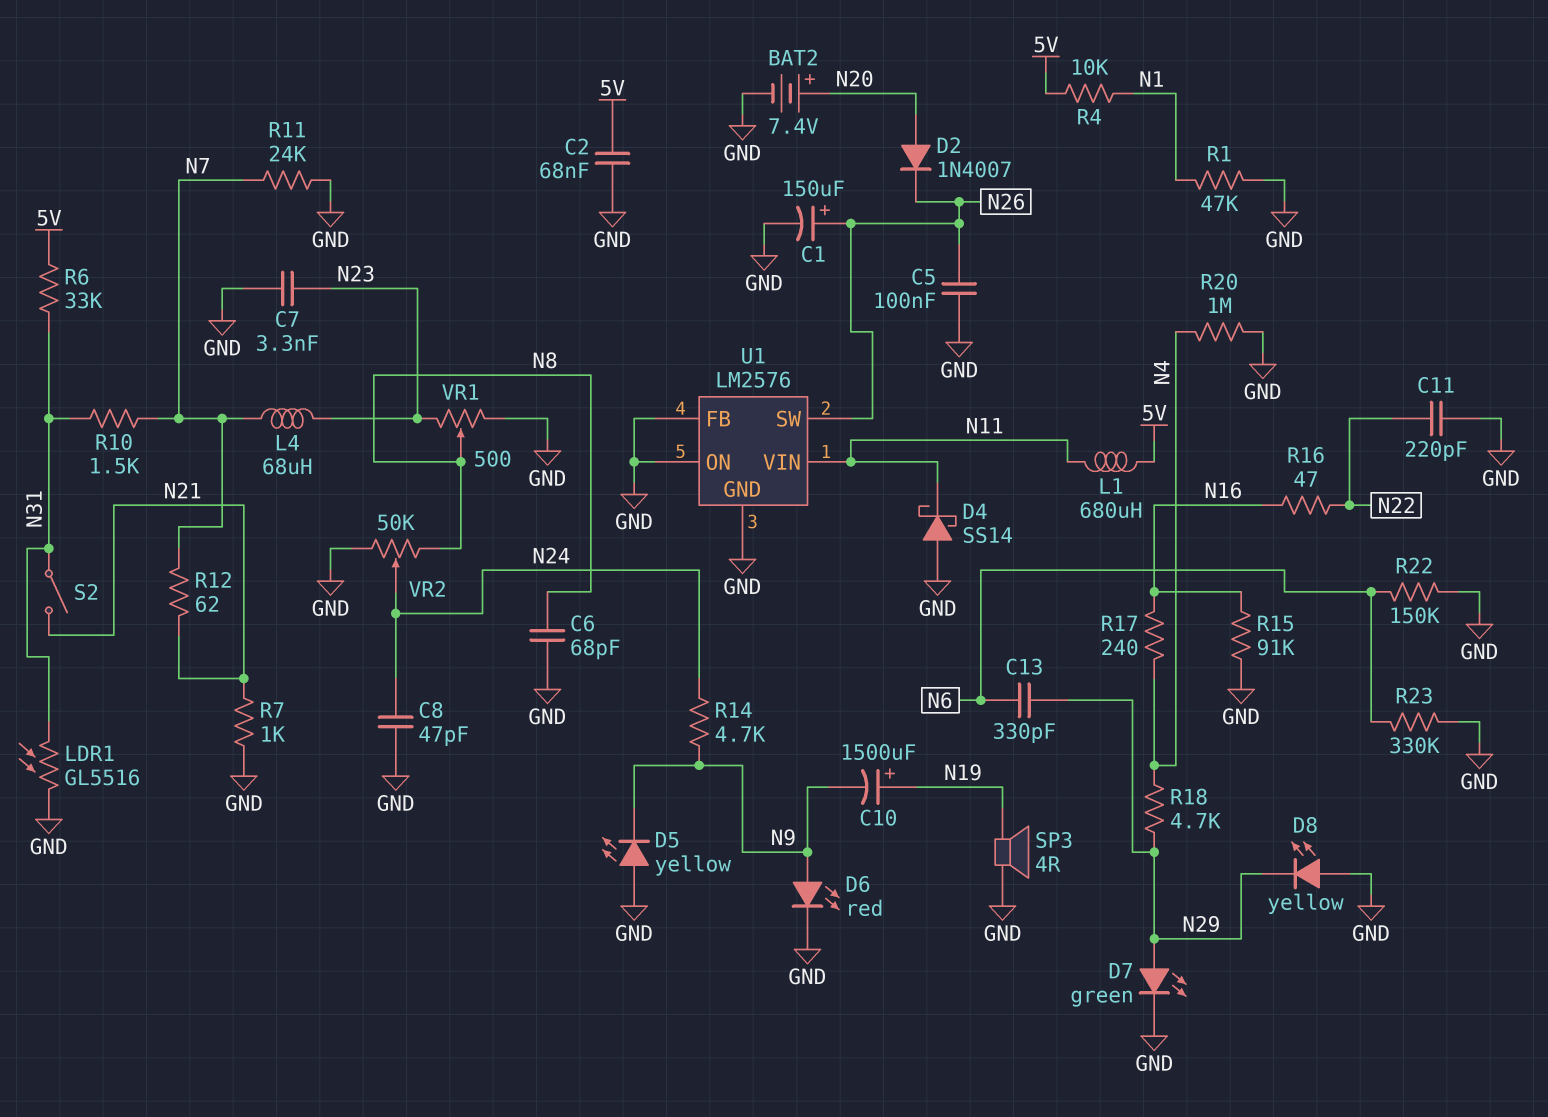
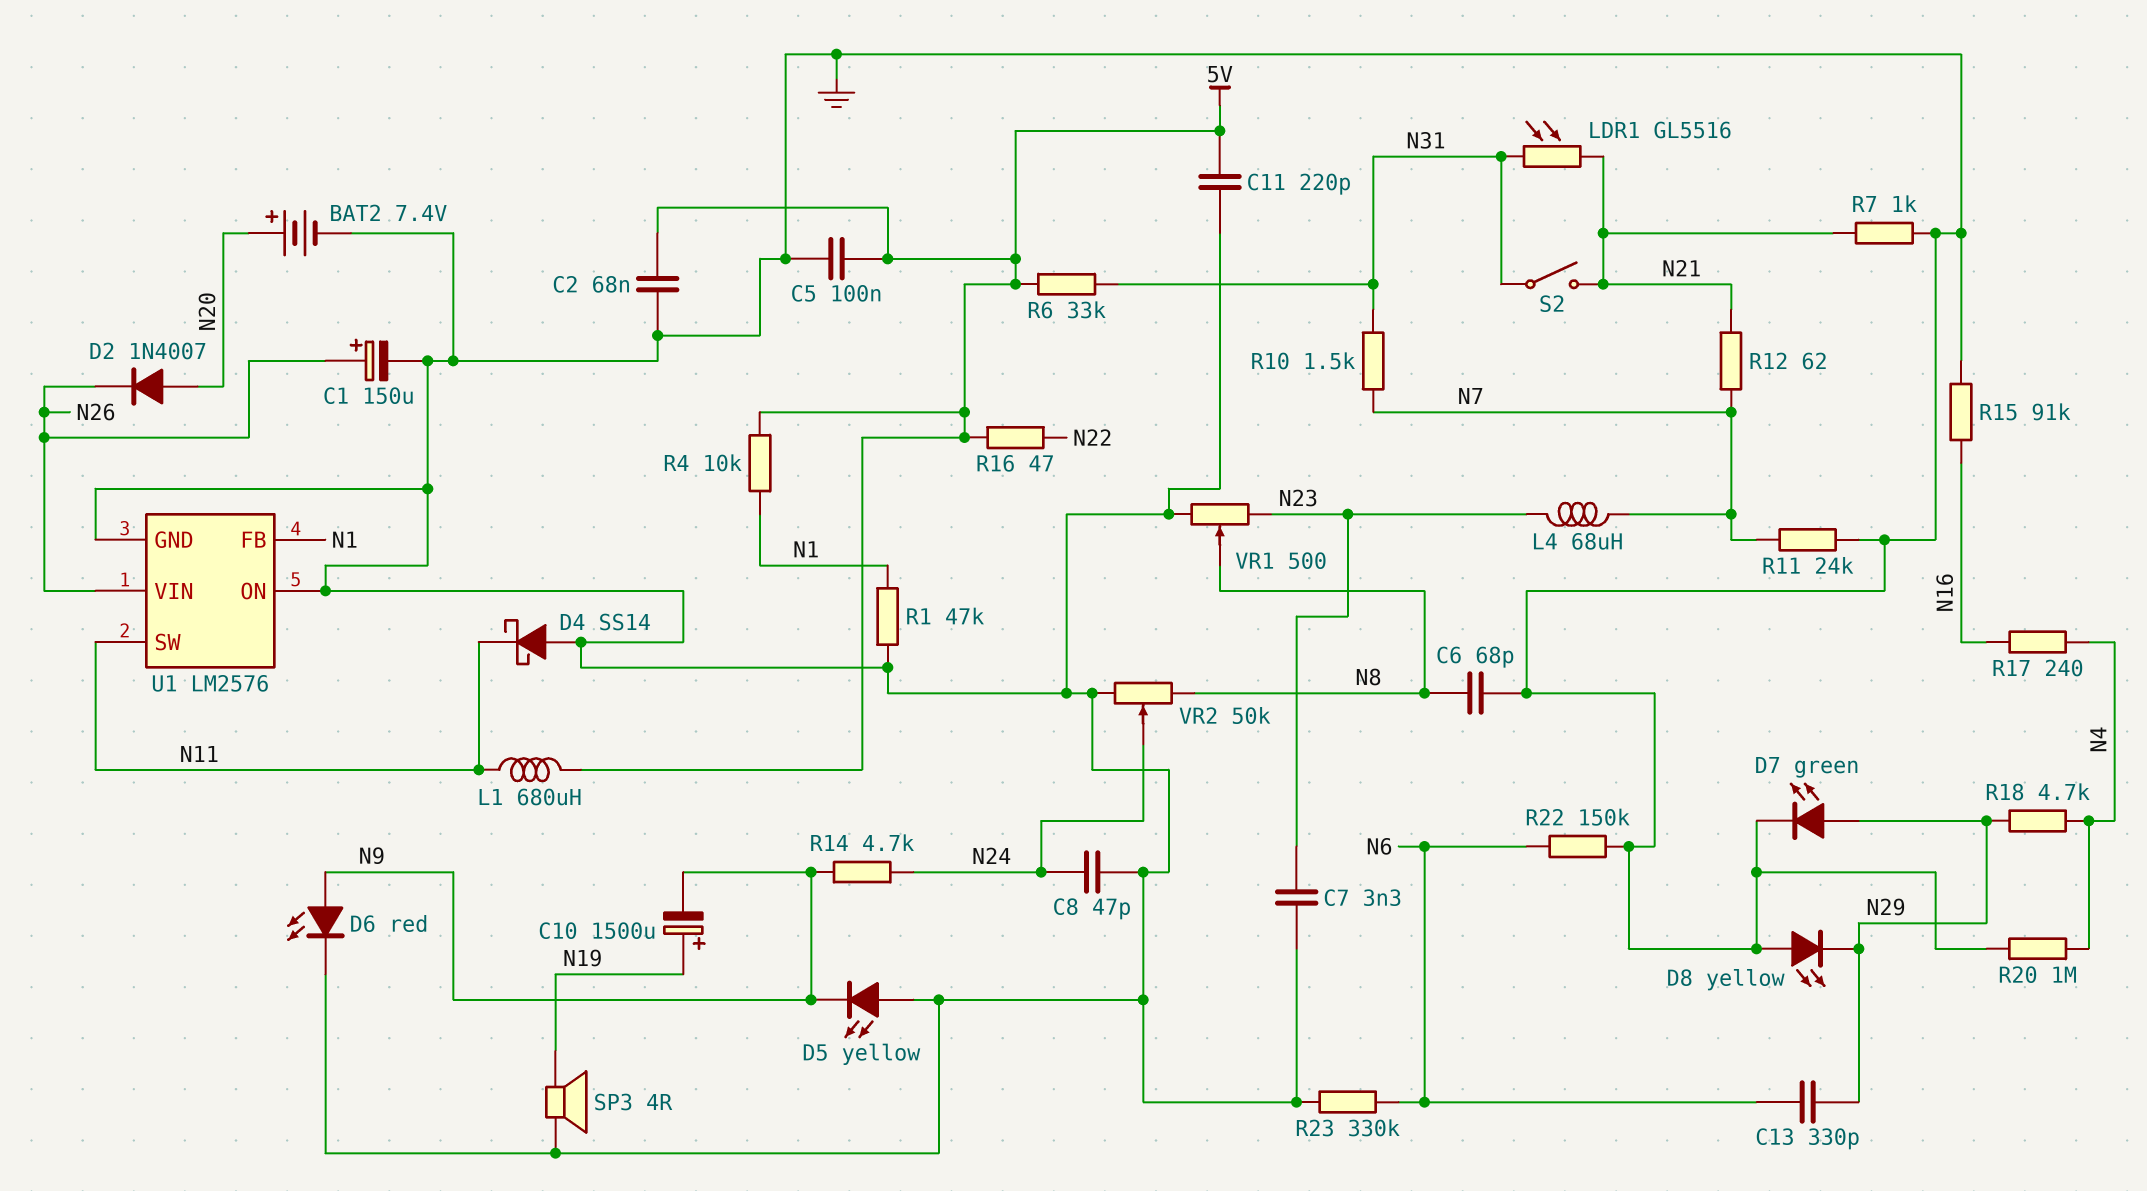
C5: 100nF (GND, N26) -> 100nF (5V, GND)
C11: 220pF (GND, N22) -> 220pF (5V, GND)
LDR1: GL5516 (GND, N31) -> GL5516 (N21, N31)
R16: 47 (N16, N22) -> 47 (5V, N22)
U1 pin FB: GND -> N1
U1 pin SW: N26 -> N11
U1 pin VIN: N11 -> N26

